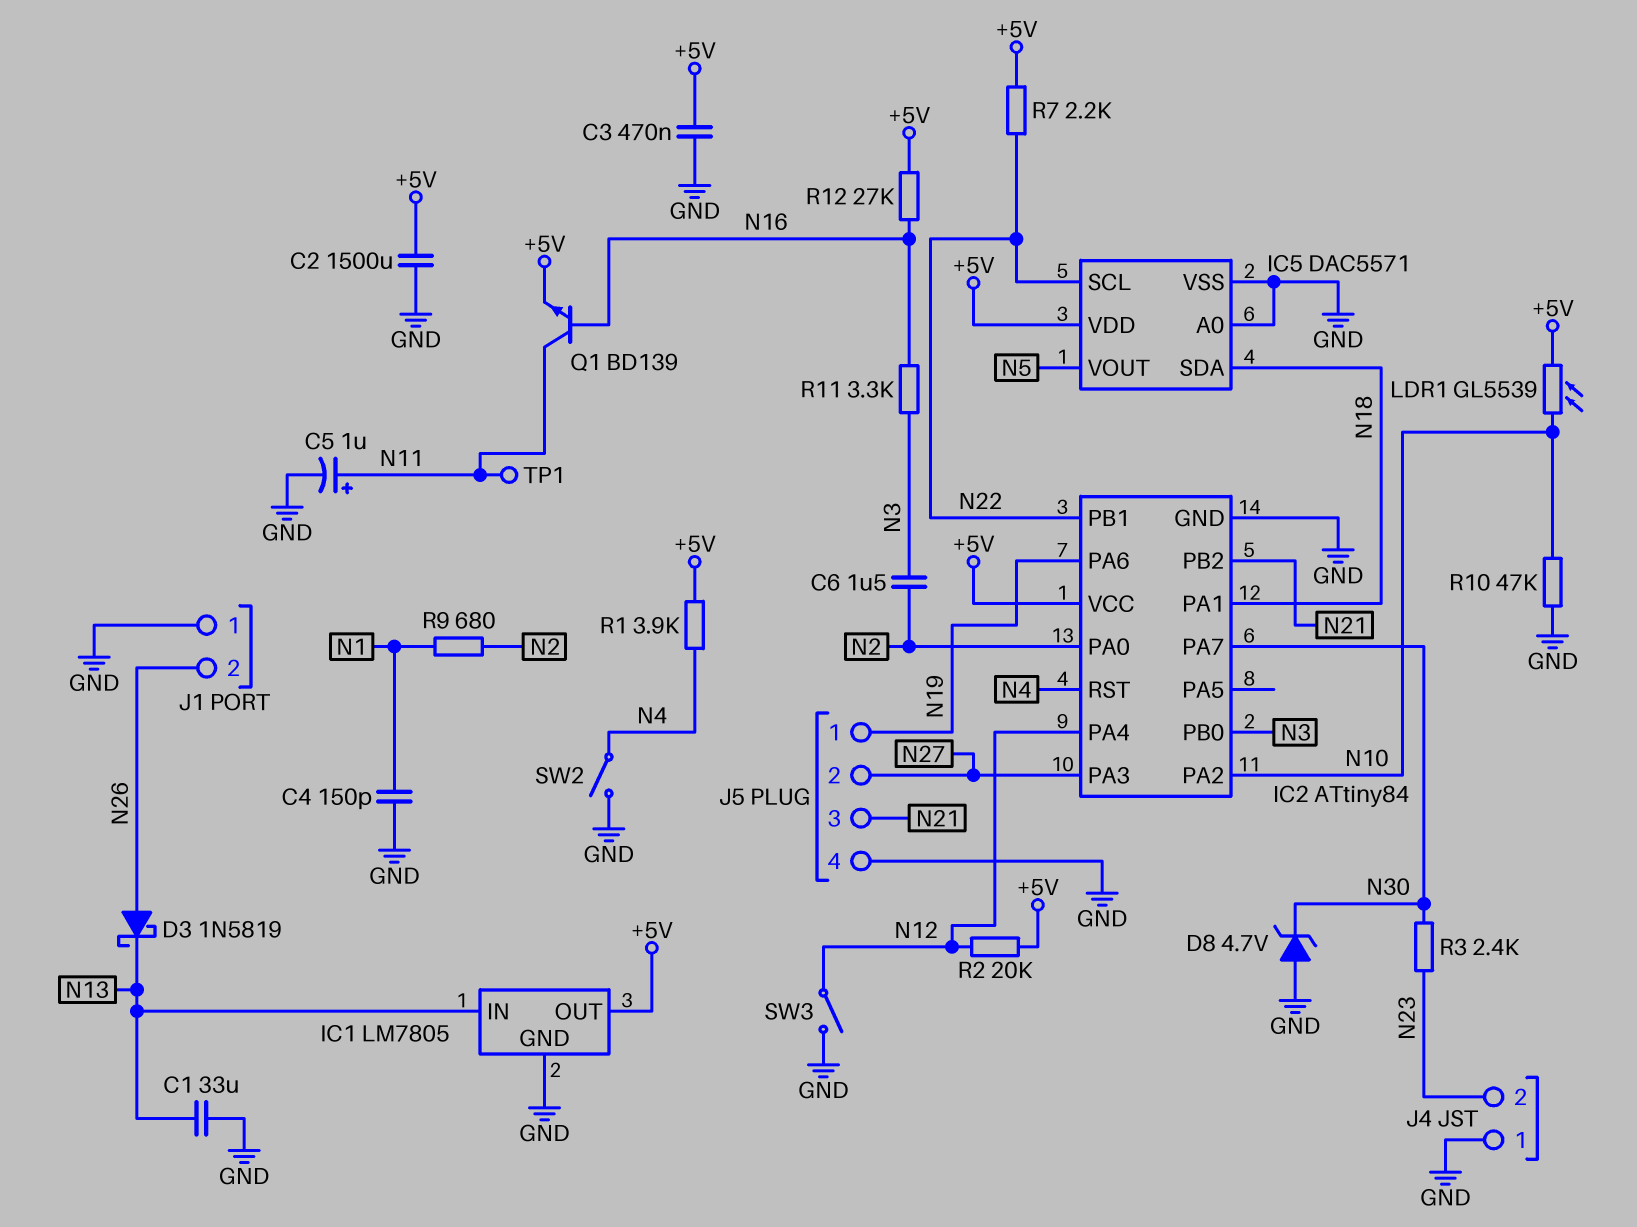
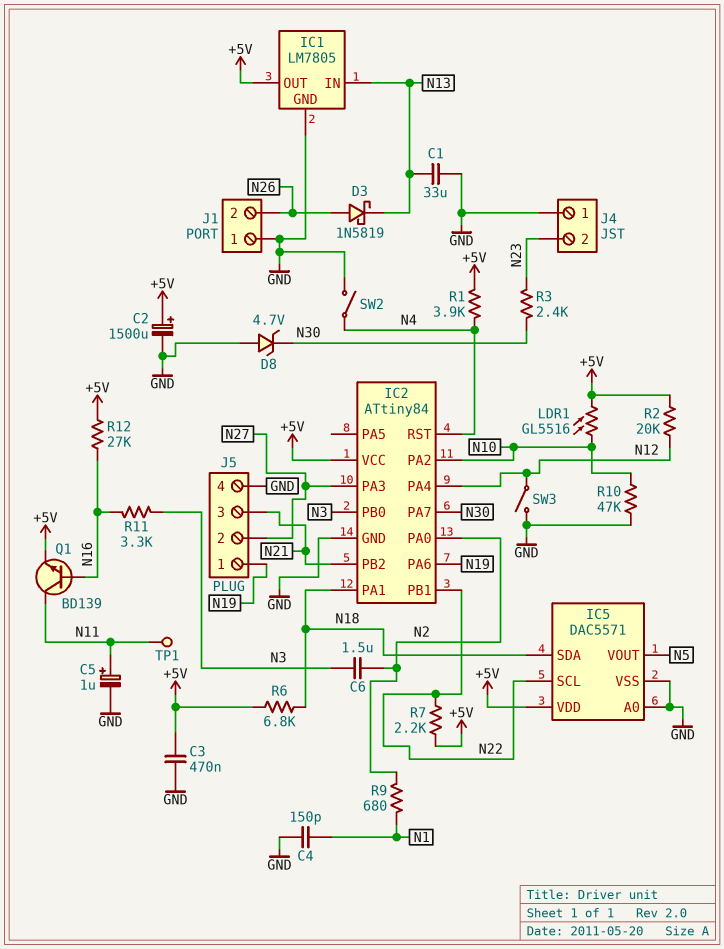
C2: 1500uF (+5V, GND) -> 1500uF (plus +5V, minus GND)
LDR1: GL5539 (+5V, N10) -> GL5516 (+5V, N10)
R6: none -> 6.8k (+5V, N18)

